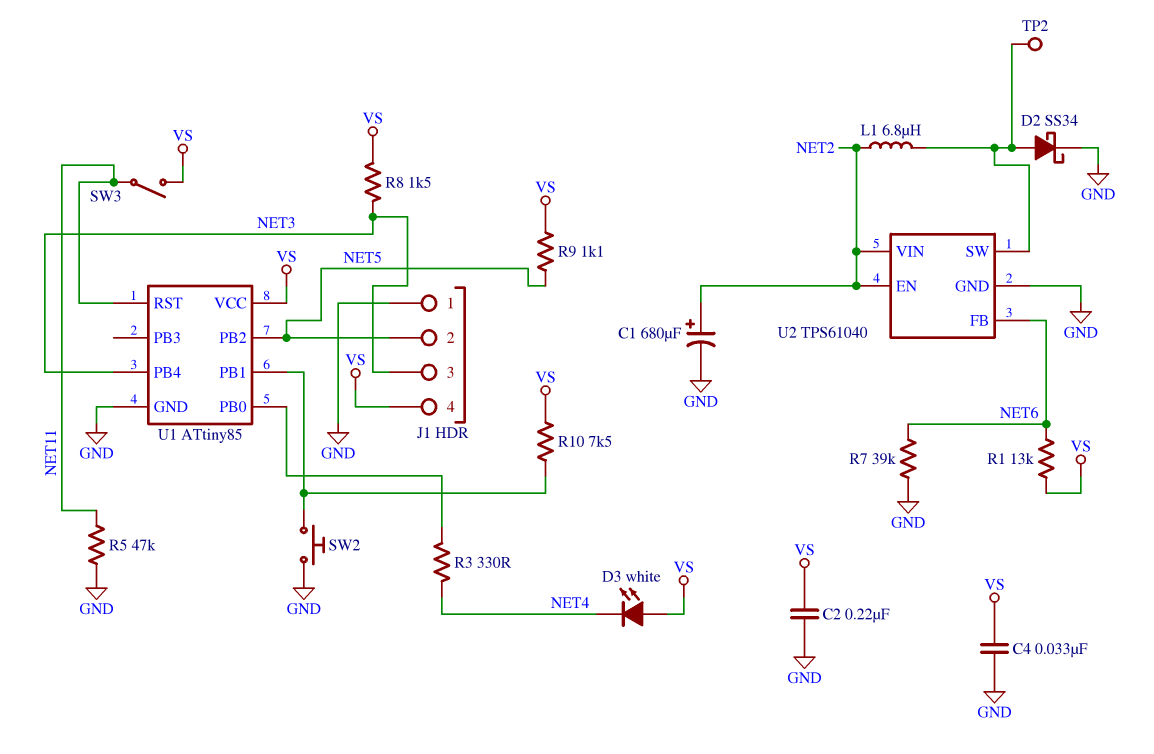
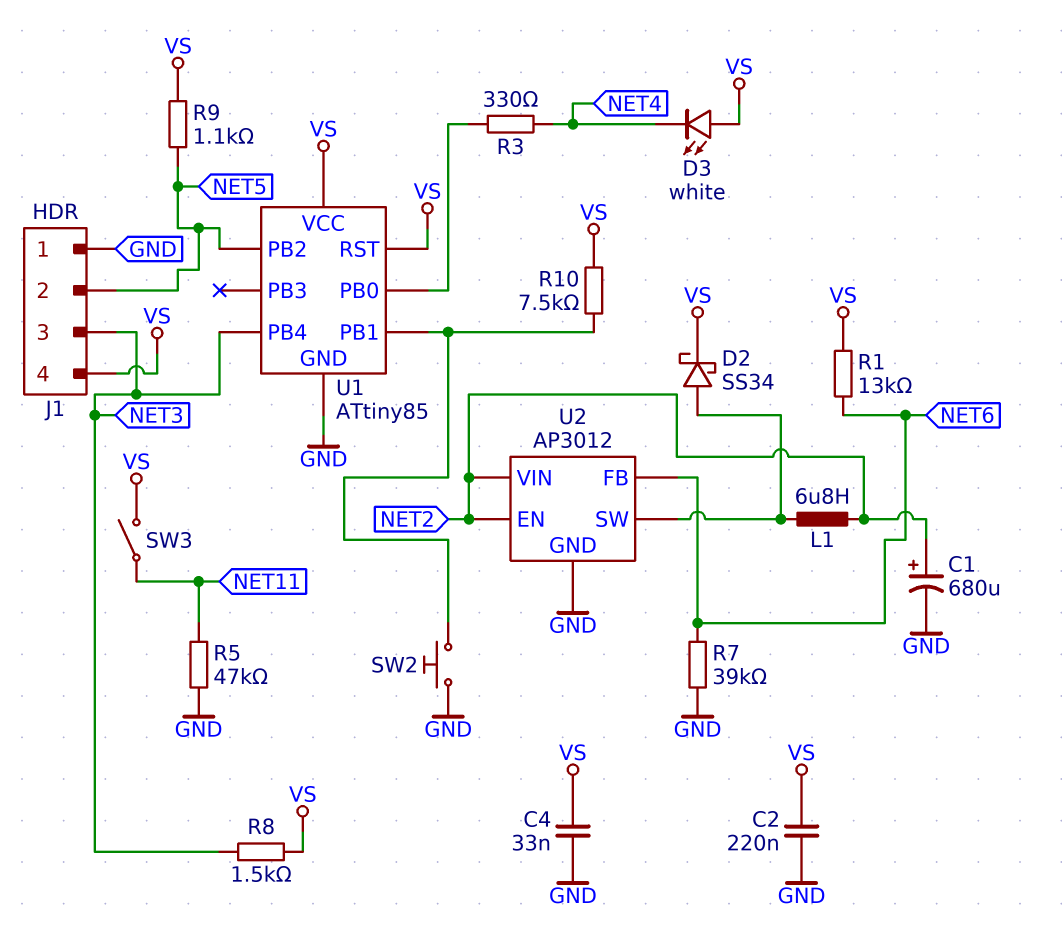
D2: schottky SS34 (A U2/SW, K GND) -> schottky SS34 (A U2/SW, K VS)
TP2: test point (U2/SW) -> none
U1 pin RST: NET11 -> VS
U2: TPS61040 -> AP3012

